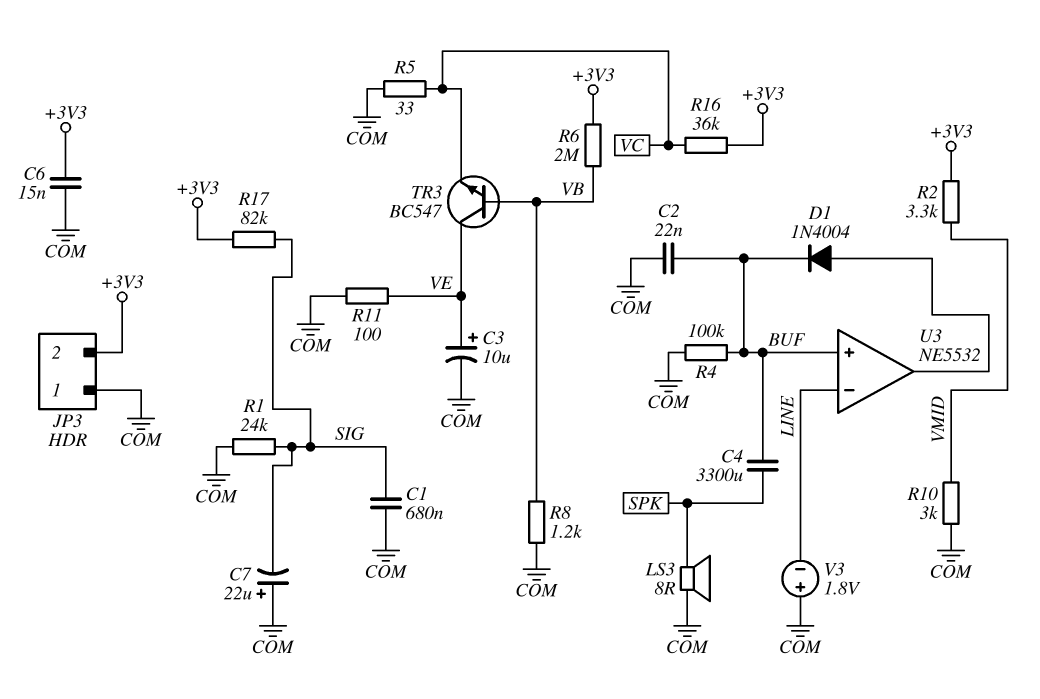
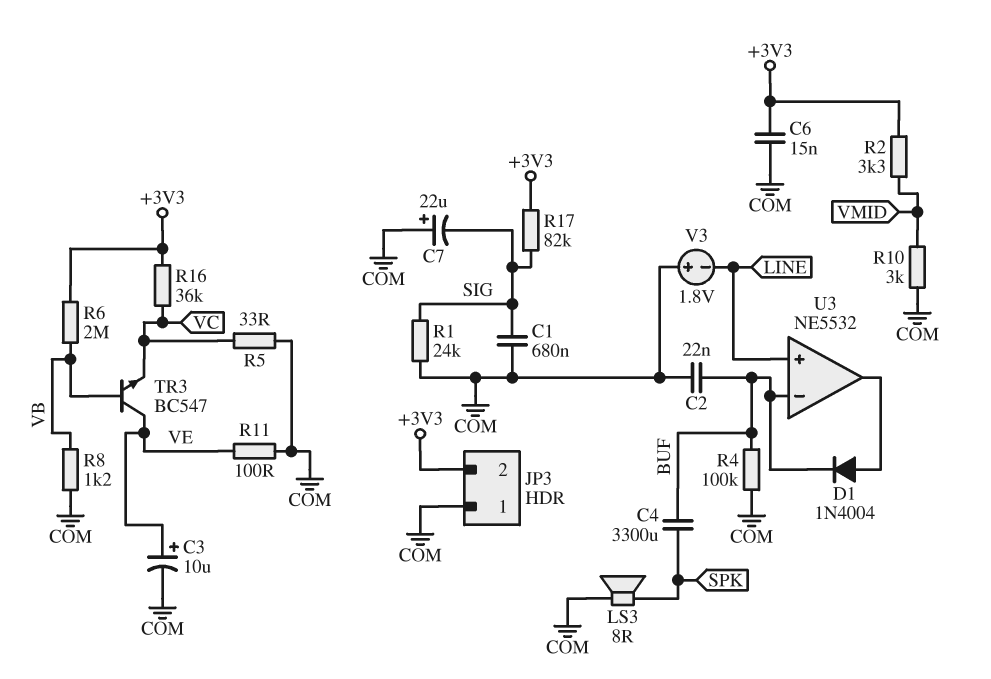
U3 pin in+: BUF -> LINE
U3 pin in-: LINE -> BUF

